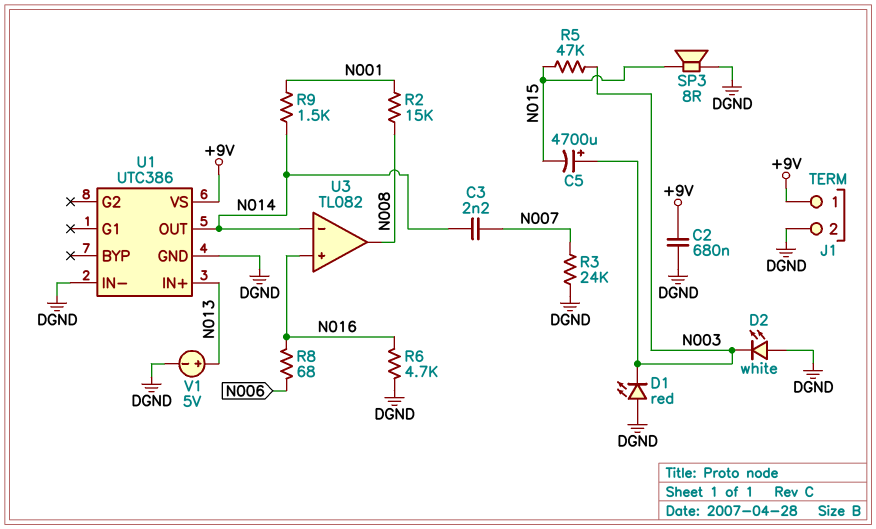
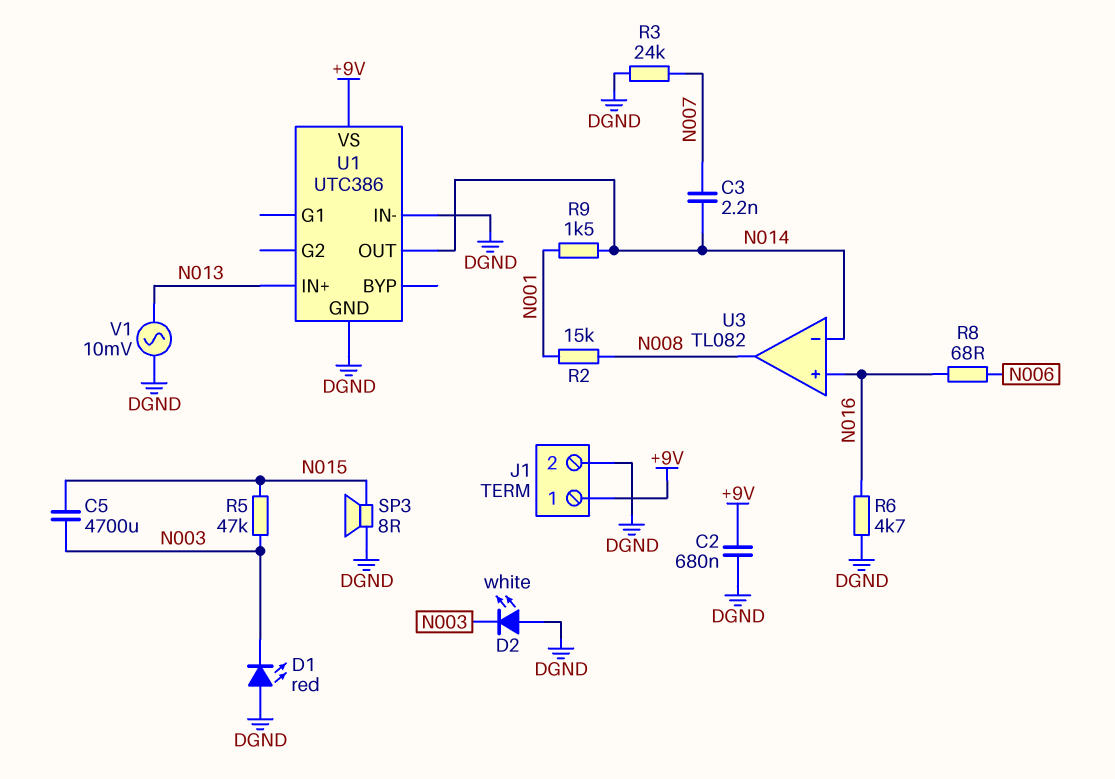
C5: 4700uF (plus N003, minus N015) -> 4700uF (N003, N015)
V1: 5V (plus N013, minus DGND) -> AC 10mV (DGND, N013)

